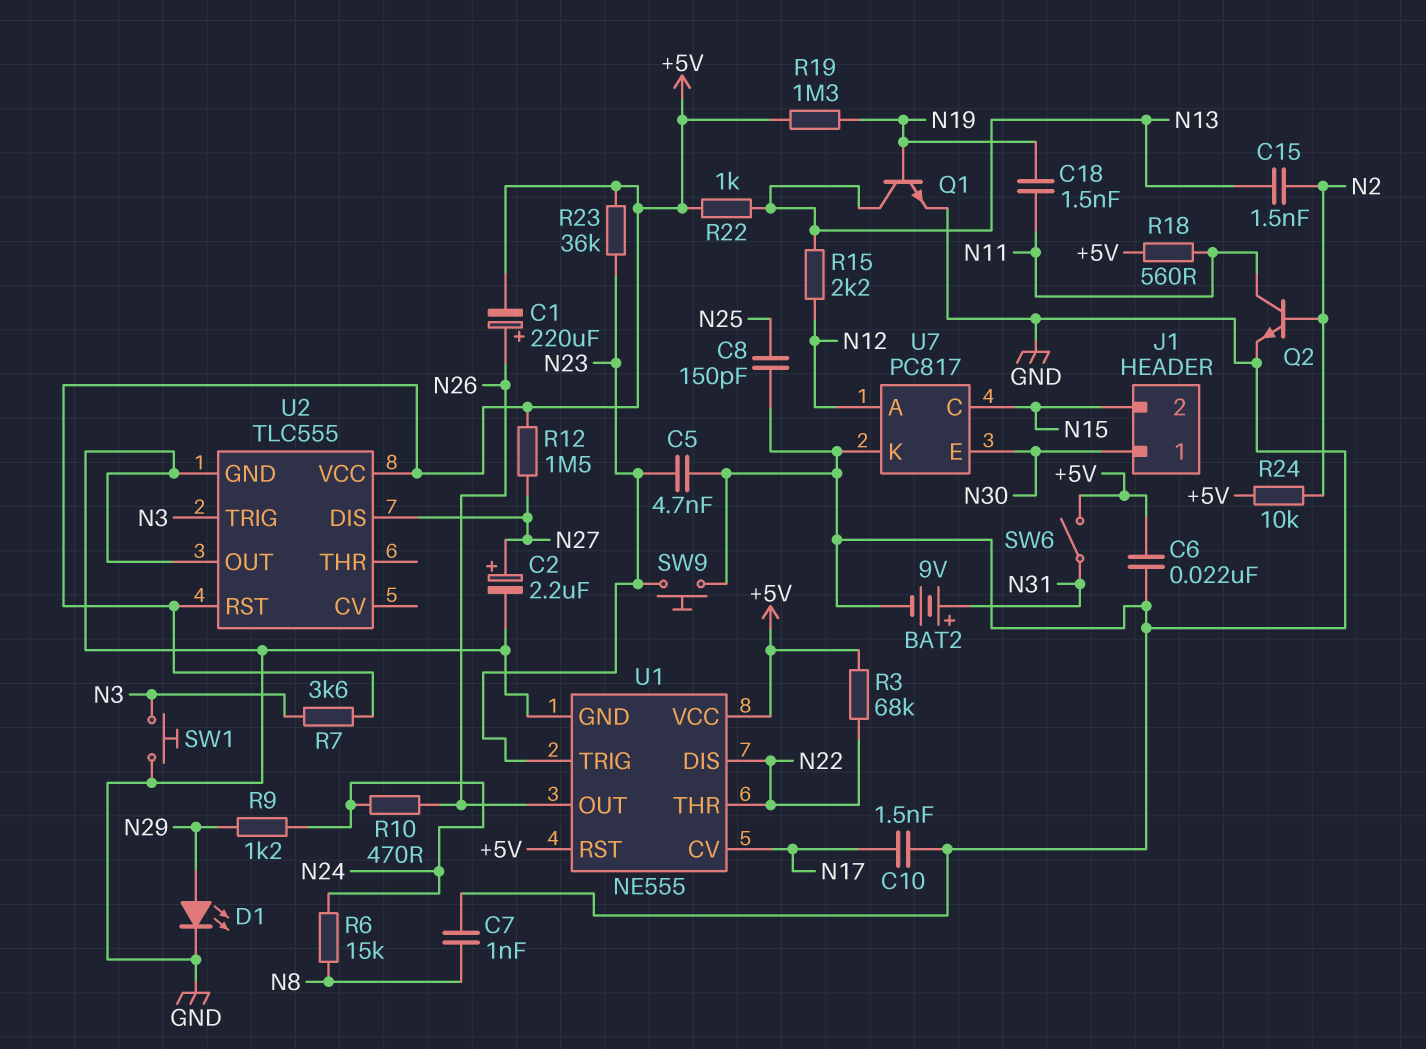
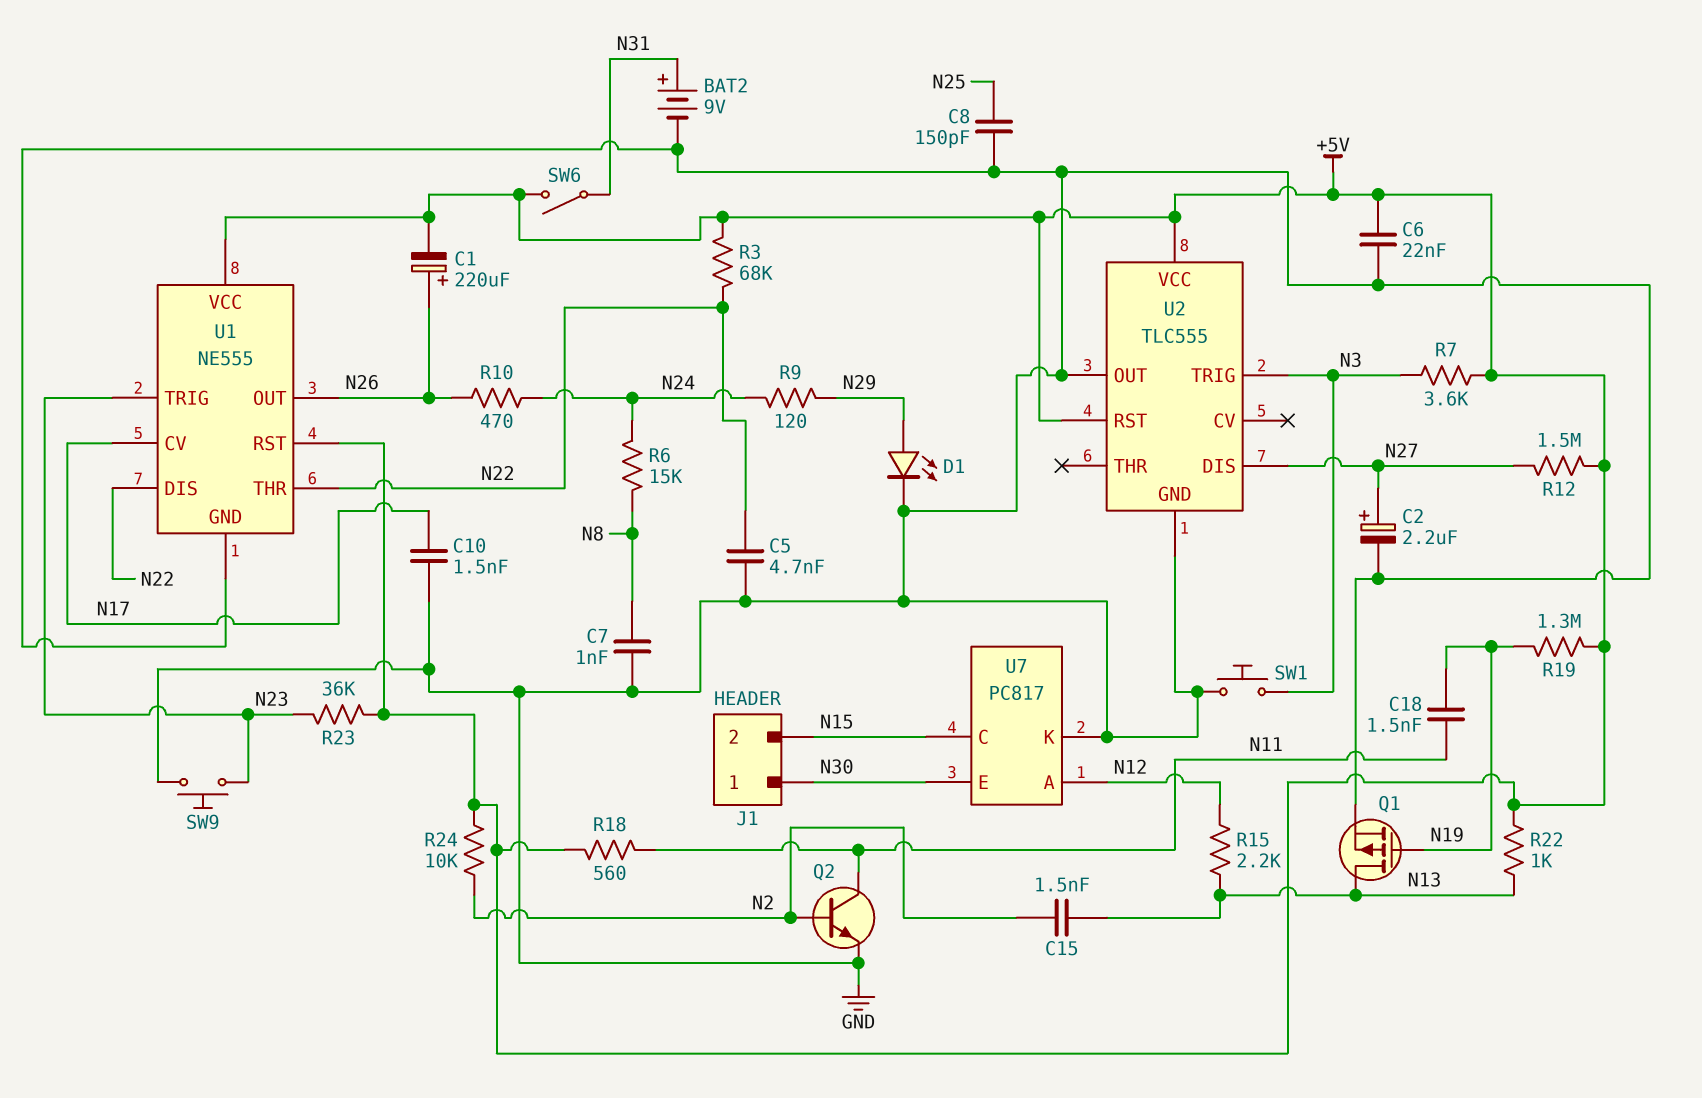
C5: 4.7nF (GND, N23) -> 4.7nF (GND, N22)
Q1: NPN (B N19, C N13, E GND) -> PMOS (G N19, D N13, S GND)
R9: 1.2k (N24, N29) -> 120 (N24, N29)

